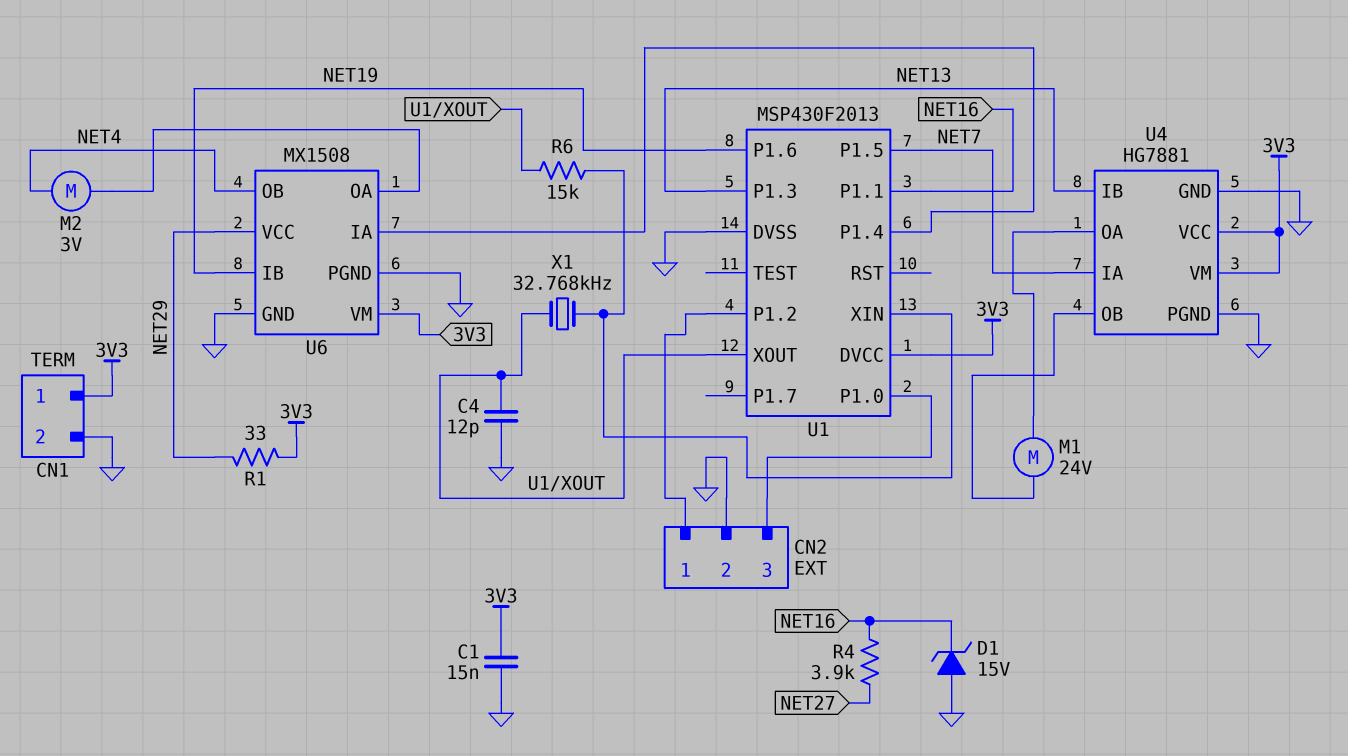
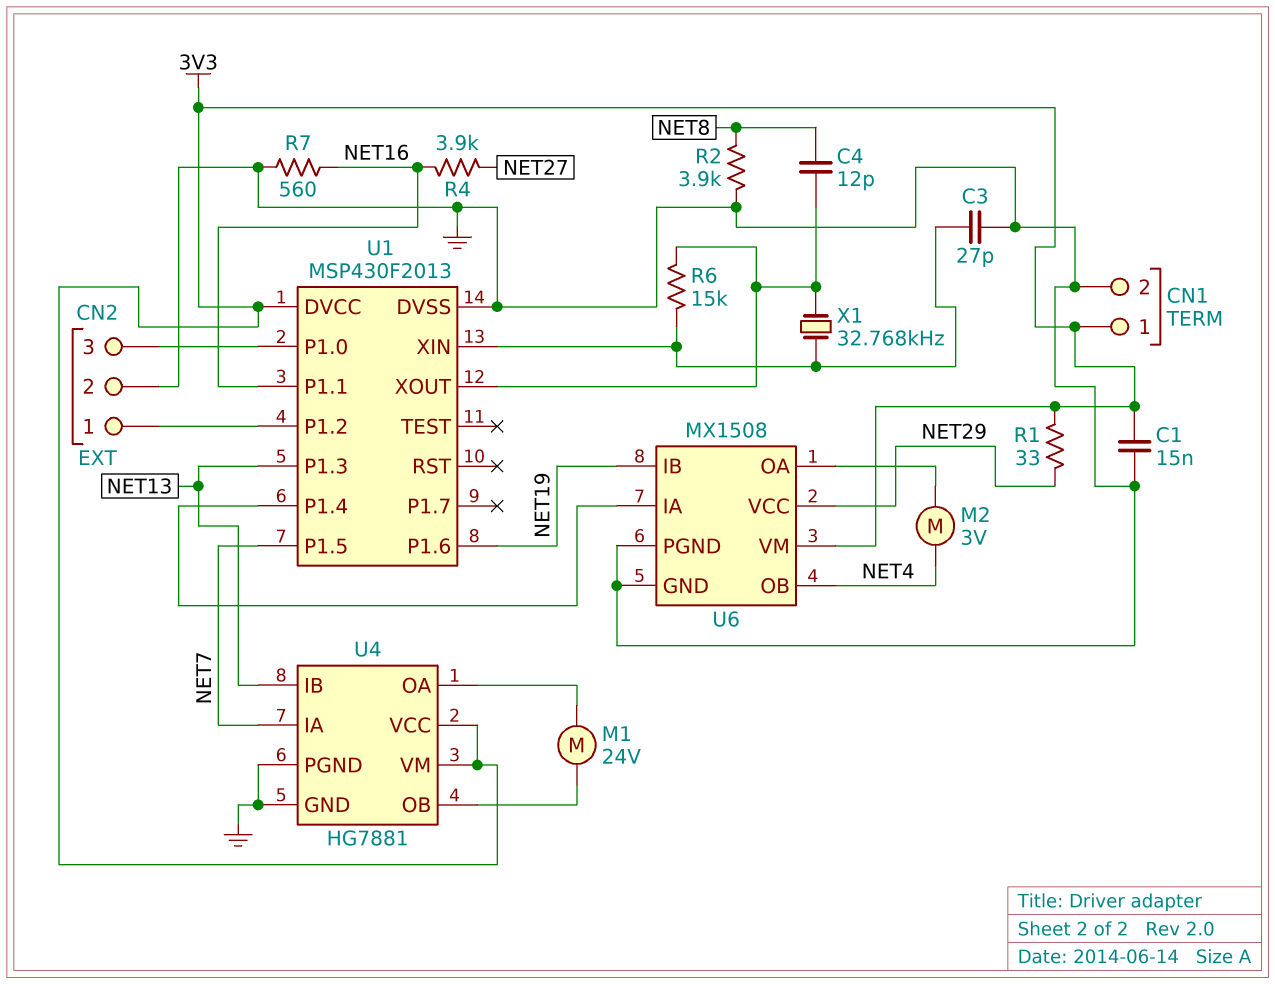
C3: none -> 27pF (GND, U1/XIN)
C4: 12pF (GND, U1/XOUT) -> 12pF (NET8, U1/XOUT)
D1: zener 15V (A GND, K NET16) -> none
R2: none -> 3.9k (GND, NET8)
R7: none -> 560 (GND, NET16)

